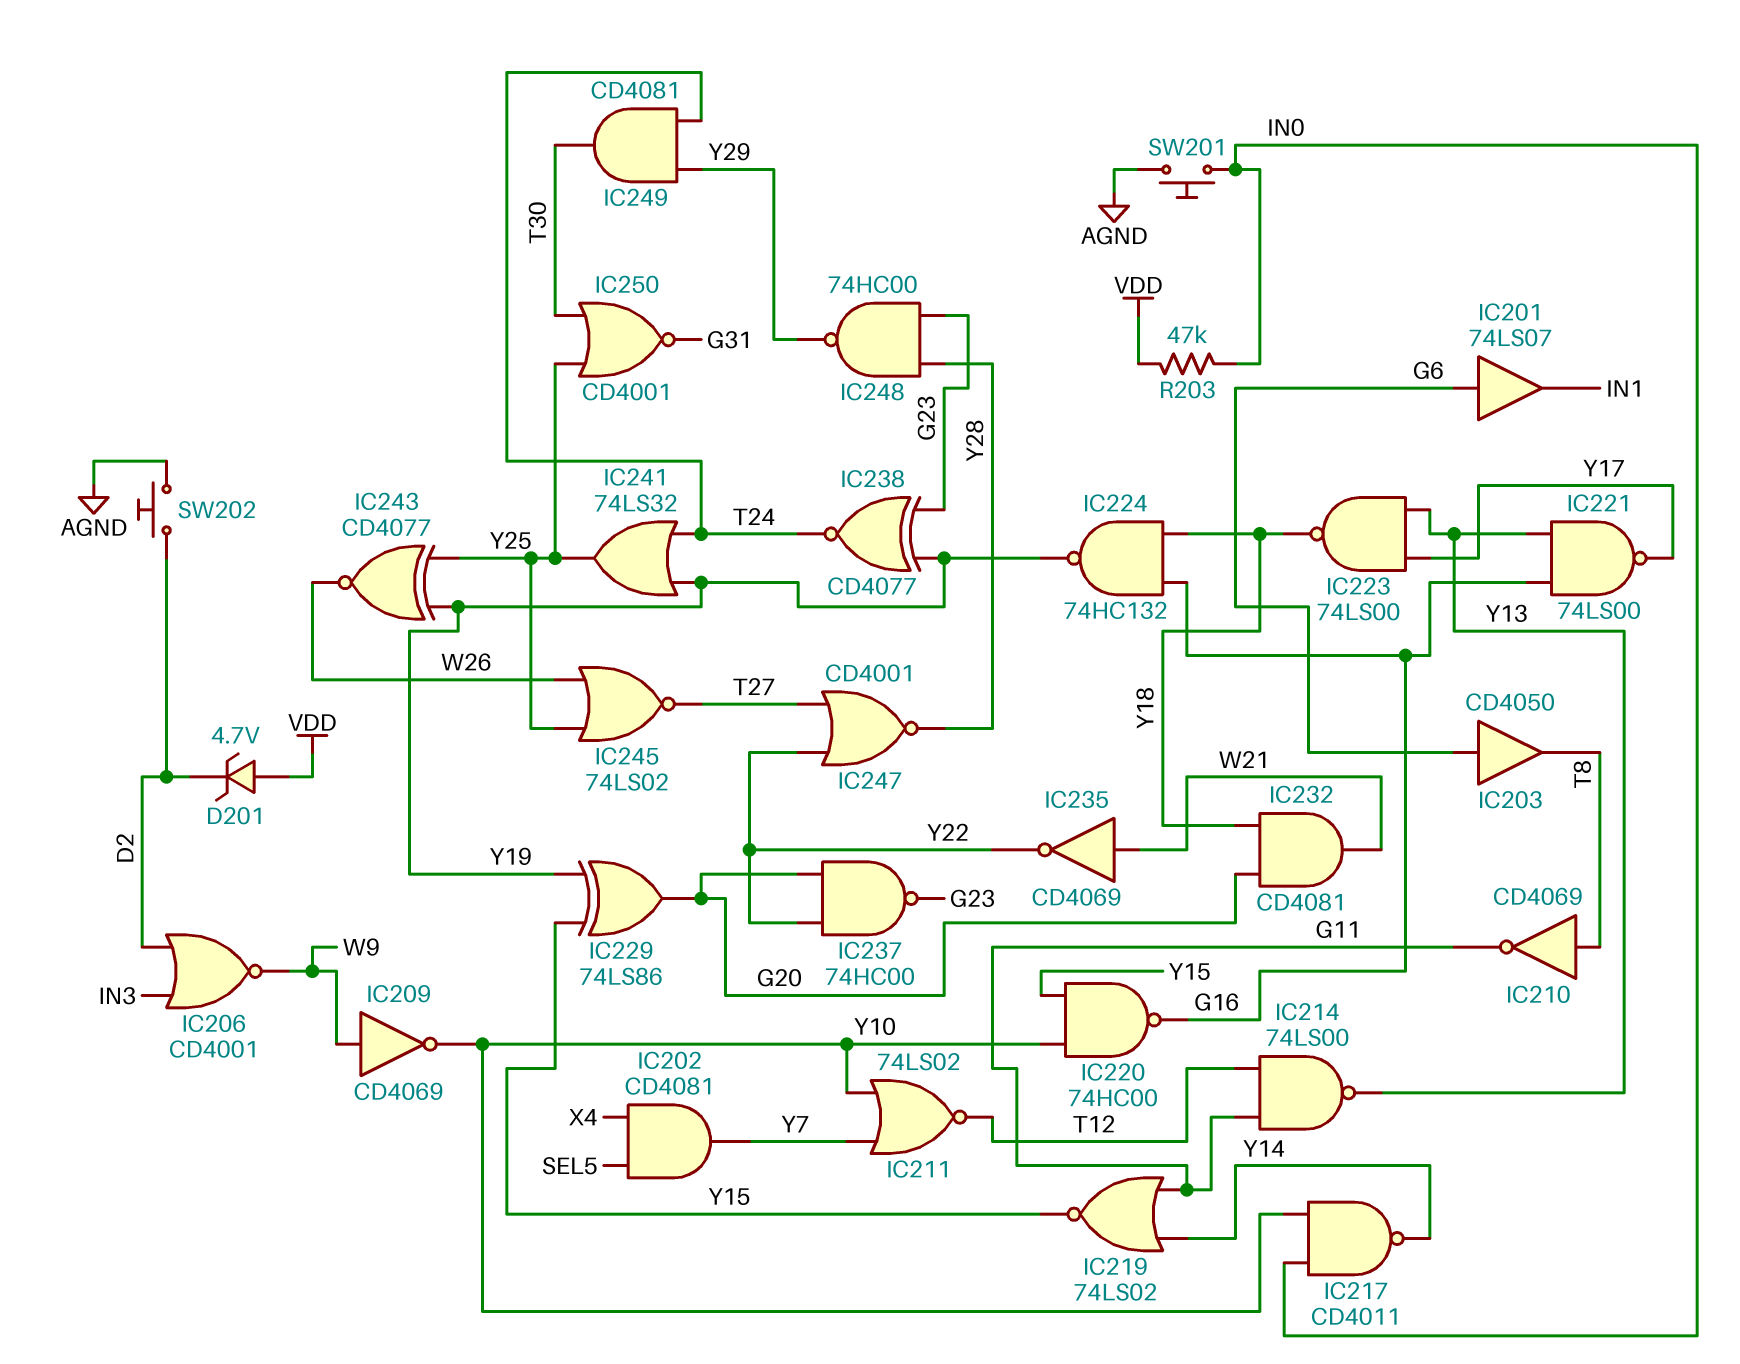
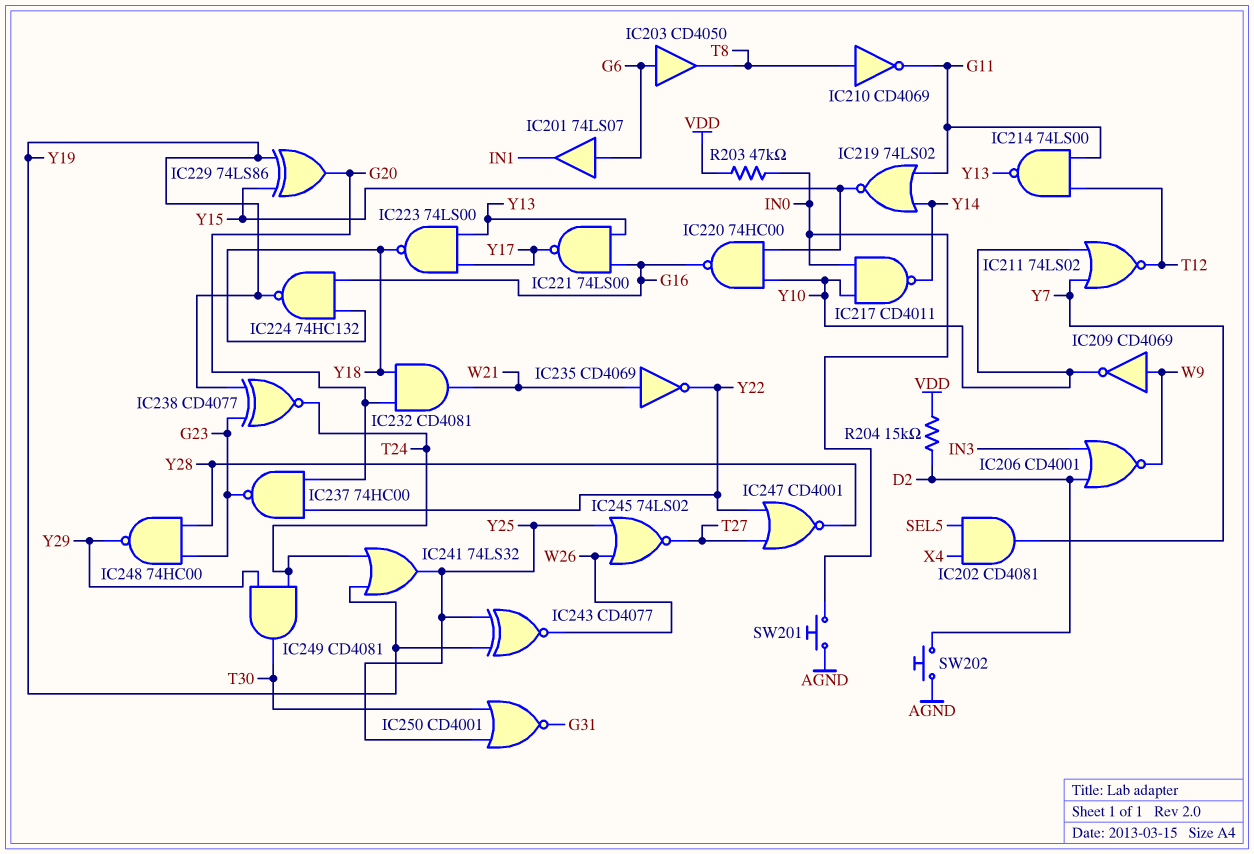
D201: zener 4.7V (A VDD, K D2) -> none
R204: none -> 15k (D2, VDD)

